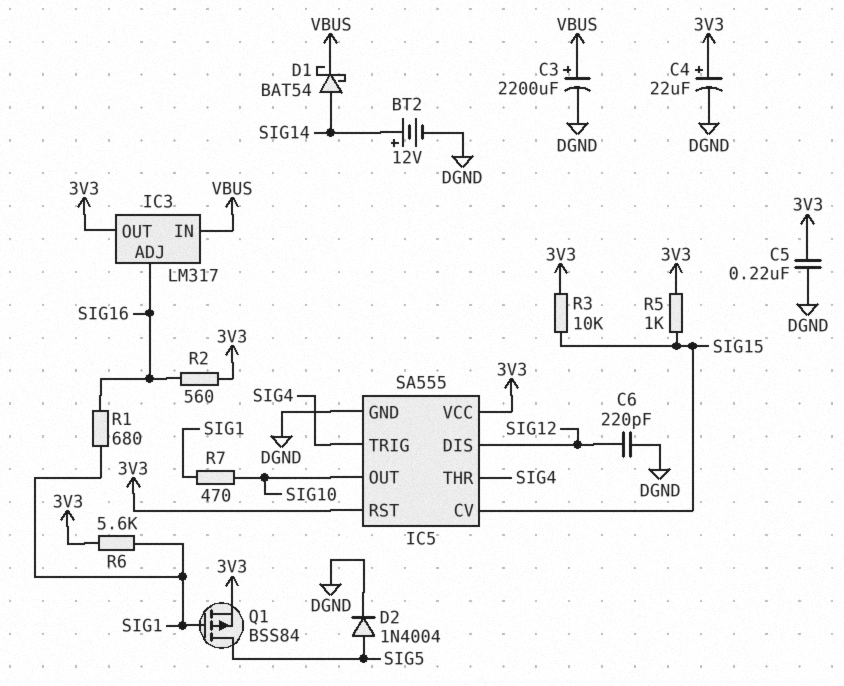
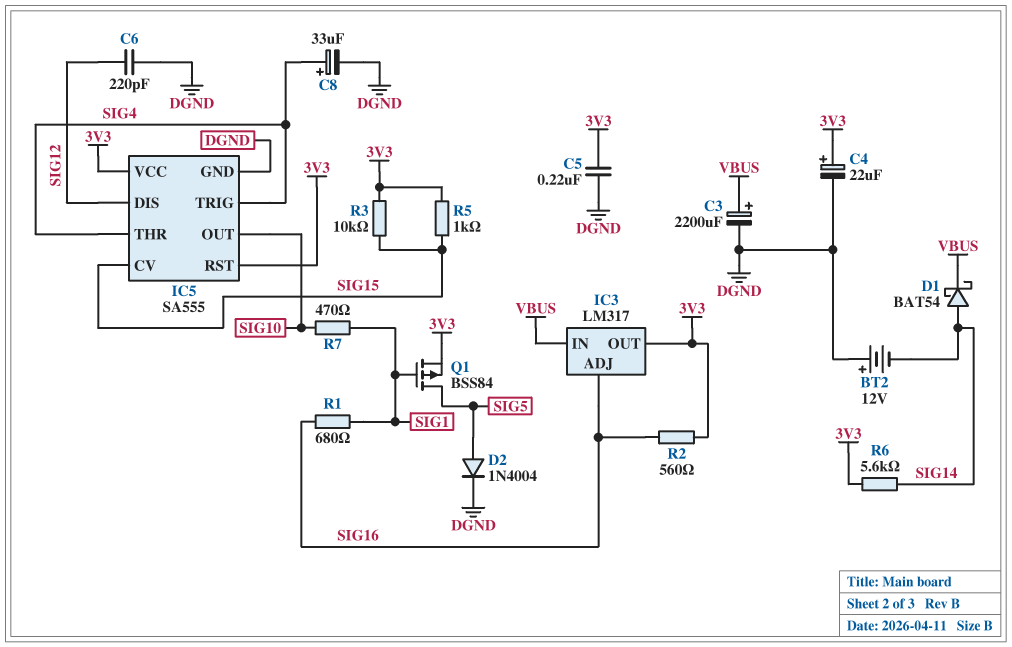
BT2: 12V (plus SIG14, minus DGND) -> 12V (plus DGND, minus SIG14)
C8: none -> 33uF (plus SIG4, minus DGND)
R6: 5.6k (3V3, SIG1) -> 5.6k (3V3, SIG14)

